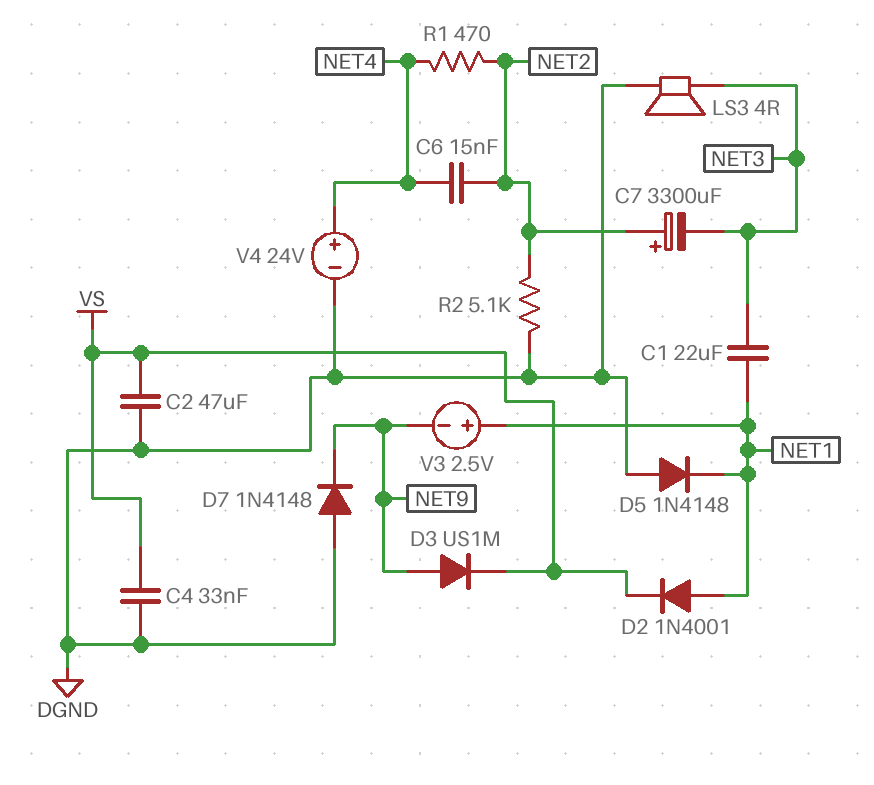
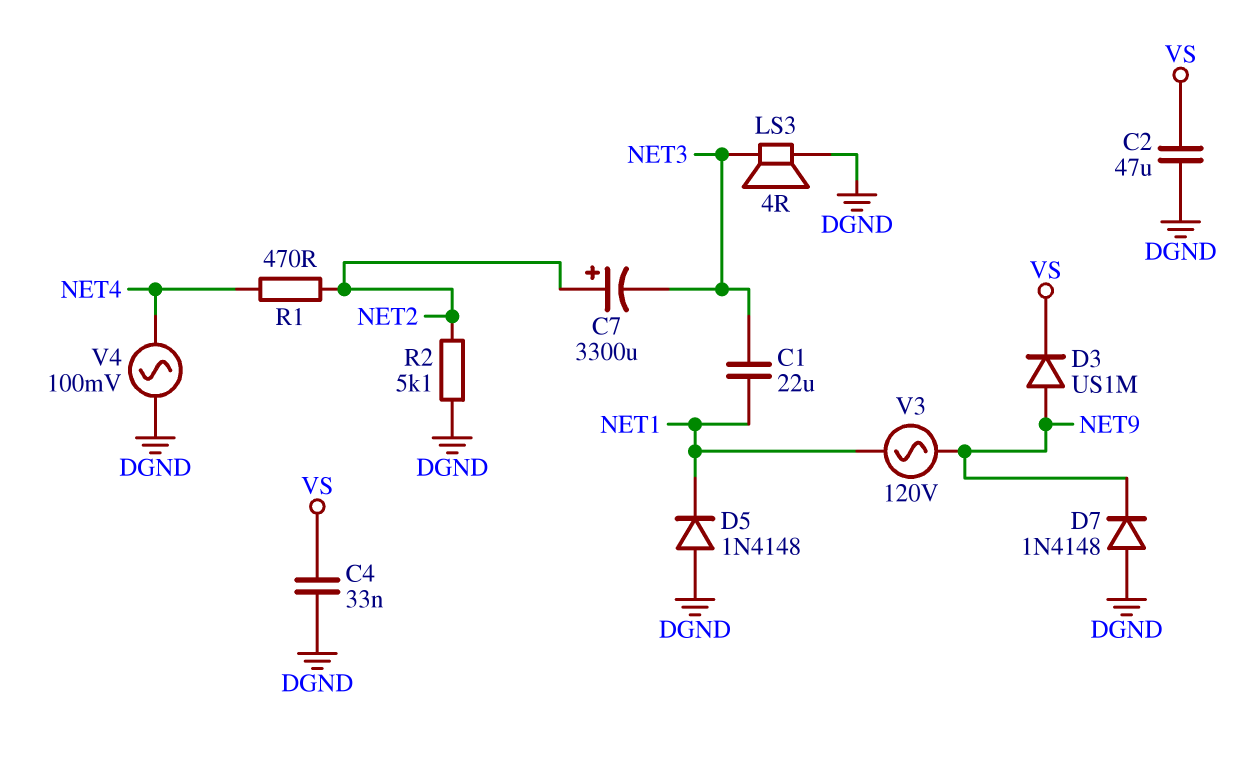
C6: 15nF (NET2, NET4) -> none
D2: diode 1N4001 (A NET1, K VS) -> none
V3: 2.5V (plus NET1, minus NET9) -> AC 120V (NET1, NET9)
V4: 24V (plus NET4, minus DGND) -> AC 100mV (DGND, NET4)

